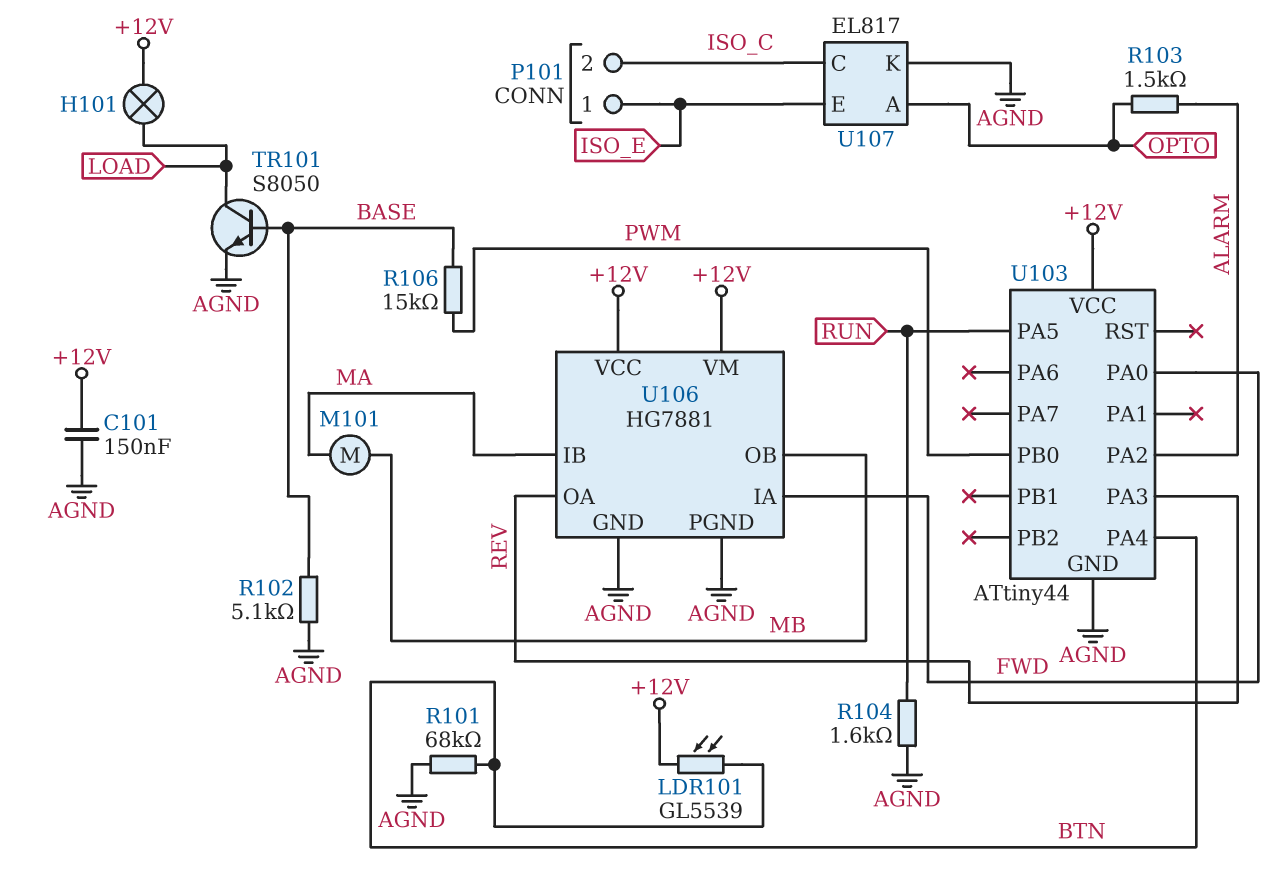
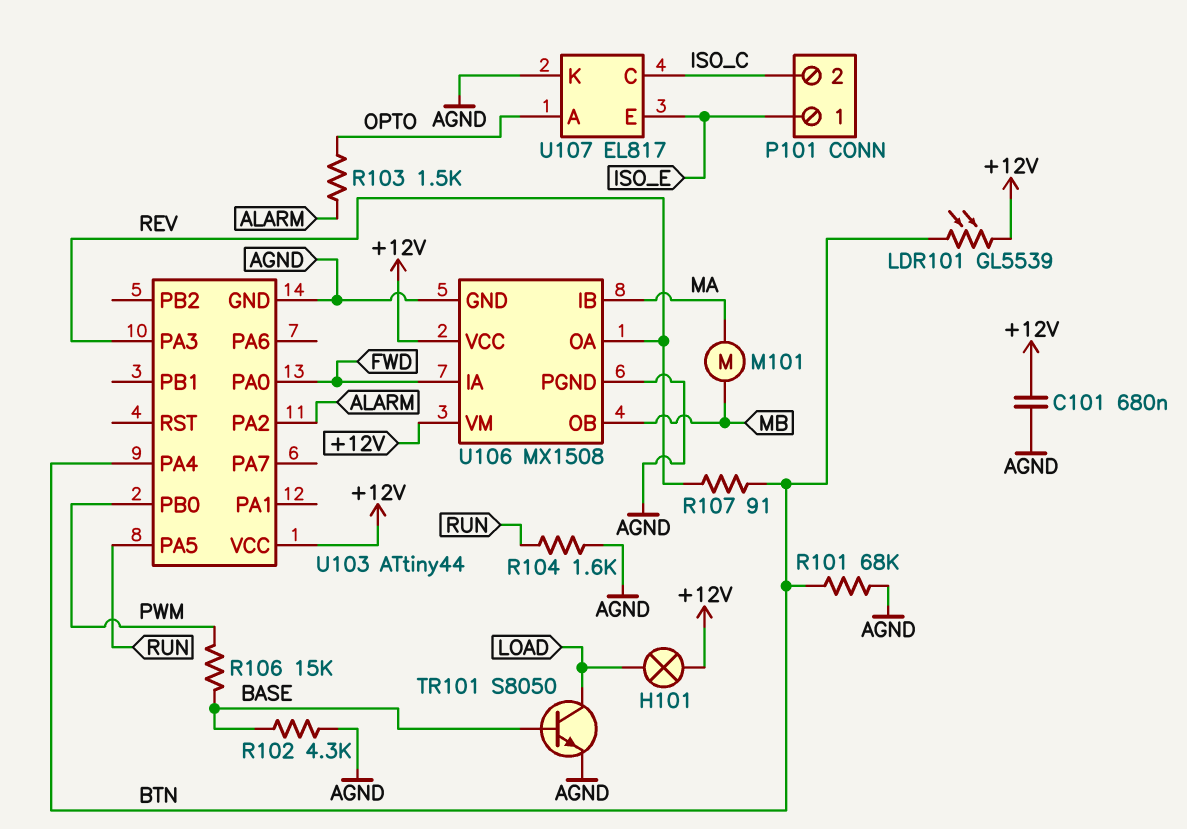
C101: 150nF (+12V, AGND) -> 680nF (+12V, AGND)
R102: 5.1k (AGND, BASE) -> 4.3k (AGND, BASE)
R107: none -> 91 (BTN, REV)
U106: HG7881 -> MX1508

